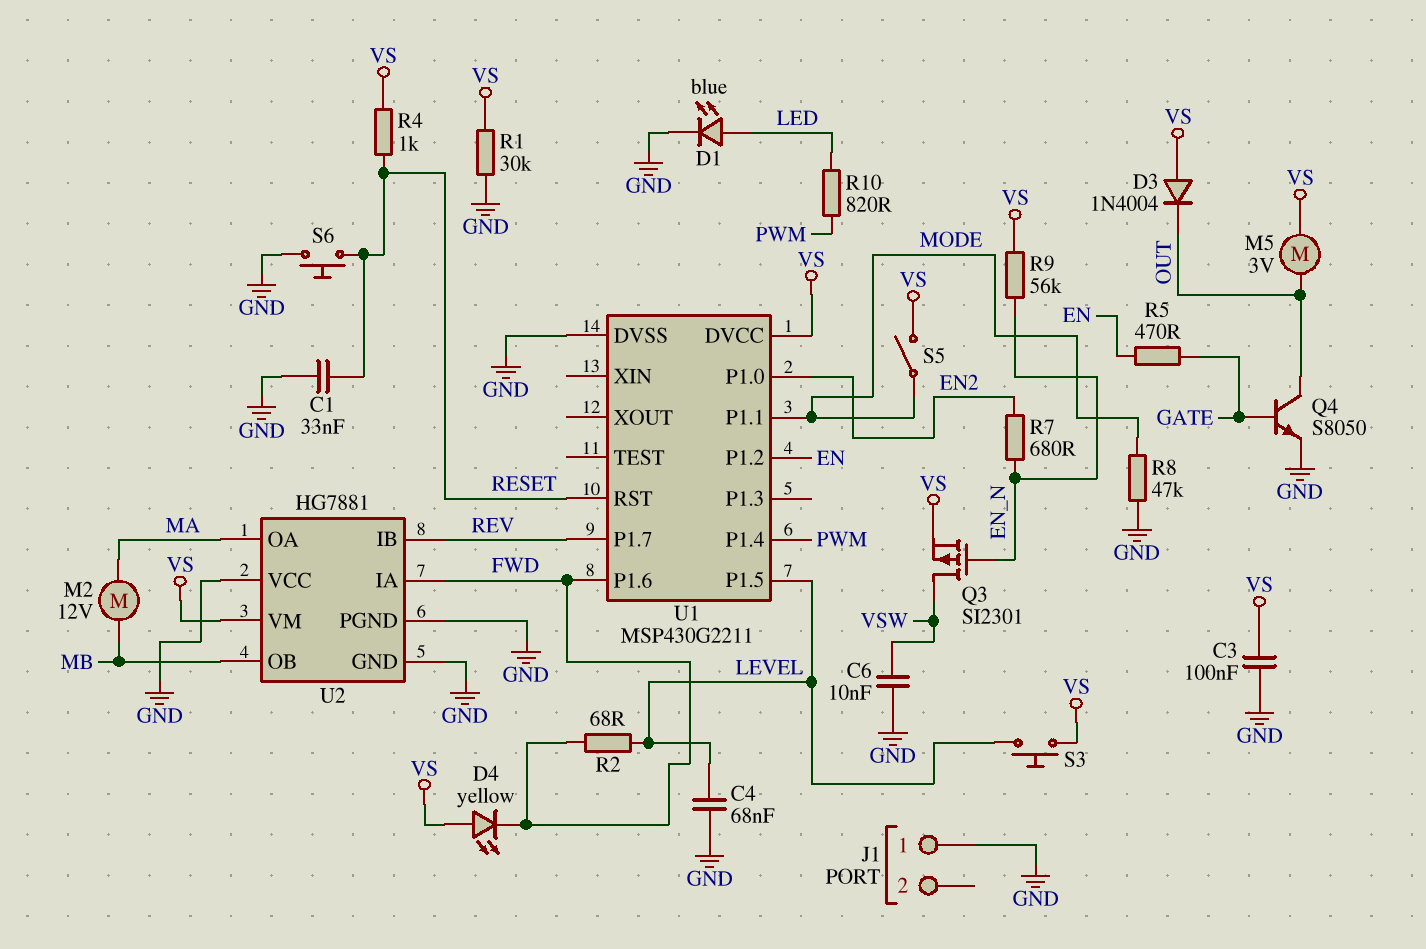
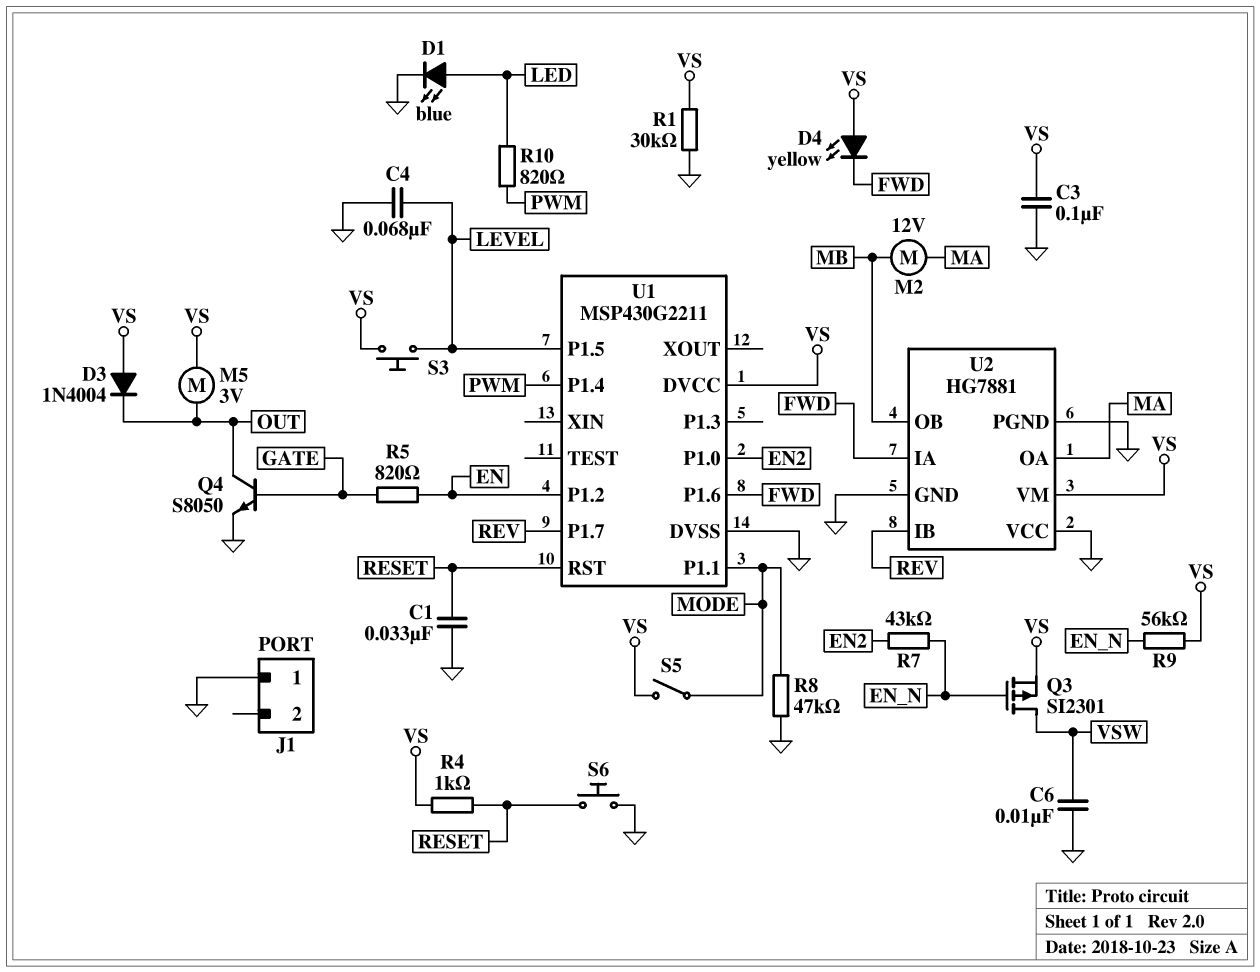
R2: 68 (FWD, LEVEL) -> none
R5: 470 (EN, GATE) -> 820 (EN, GATE)
R7: 680 (EN2, EN_N) -> 43k (EN2, EN_N)

